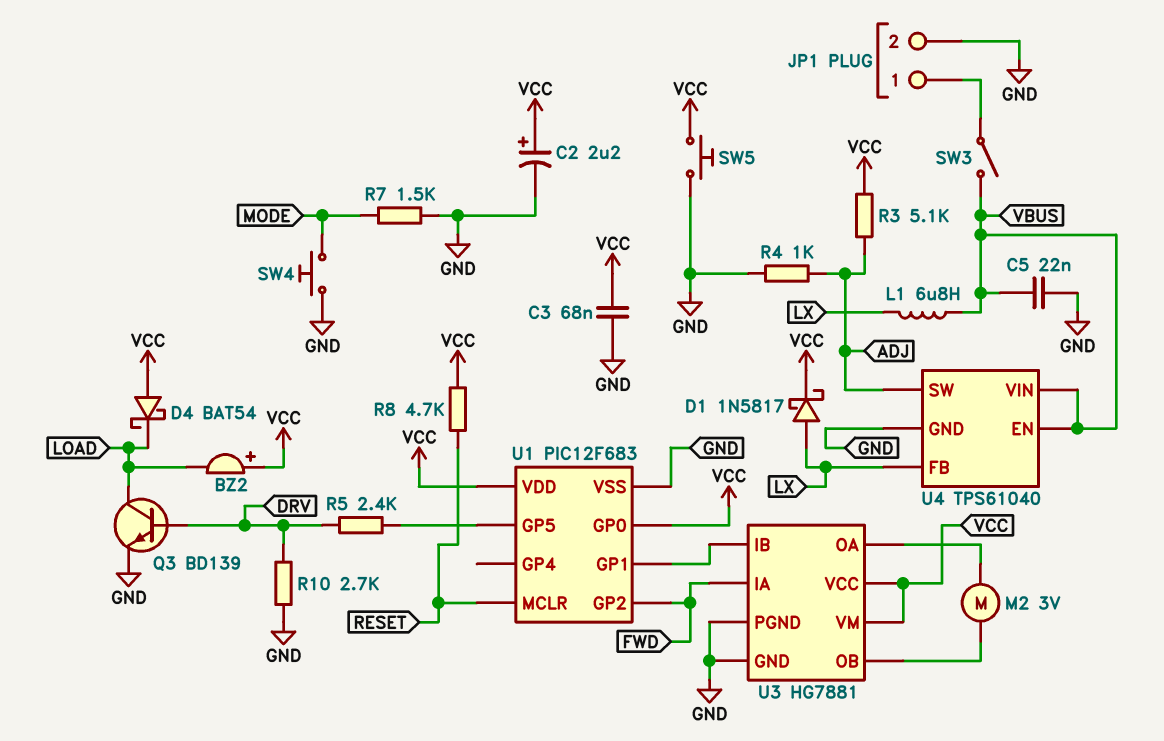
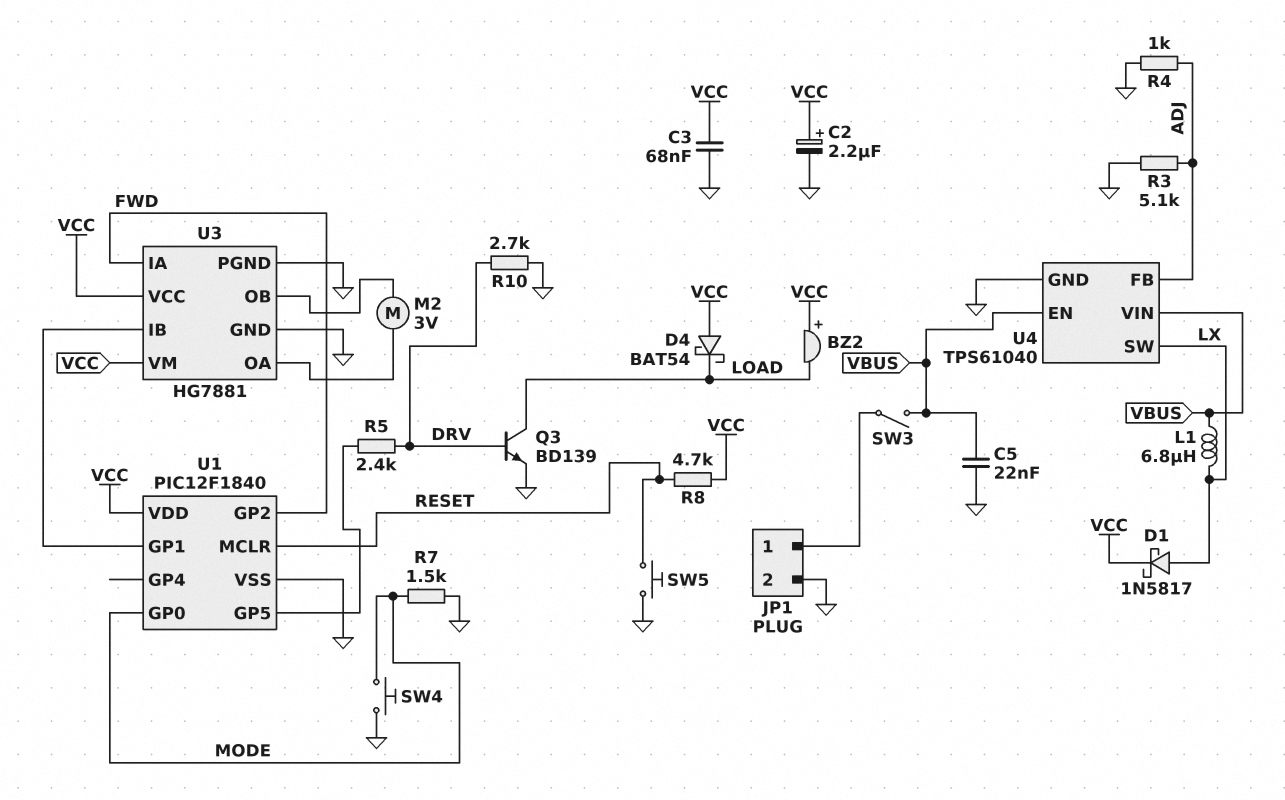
R3: 5.1k (ADJ, VCC) -> 5.1k (ADJ, GND)
SW5: button (GND, VCC) -> button (GND, RESET)
U1: PIC12F683 -> PIC12F1840
U1 pin GP0: VCC -> MODE
U4 pin FB: LX -> ADJ
U4 pin SW: ADJ -> LX

